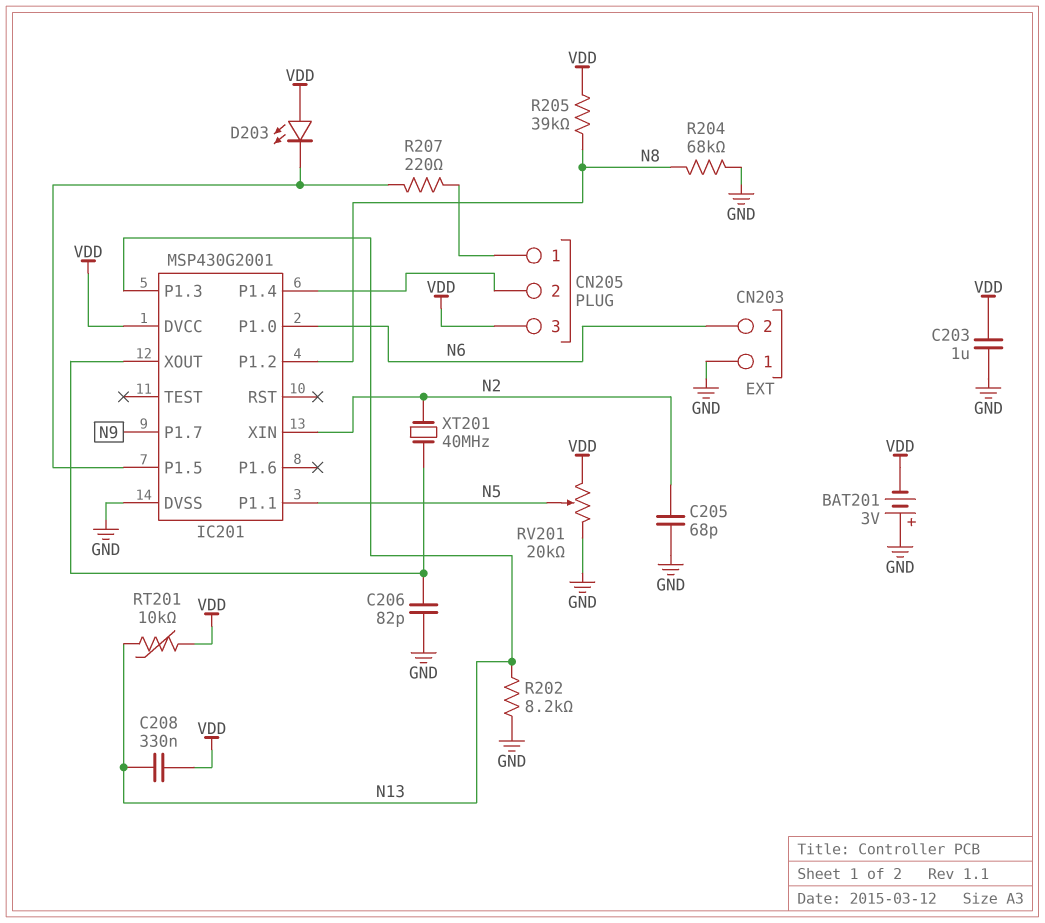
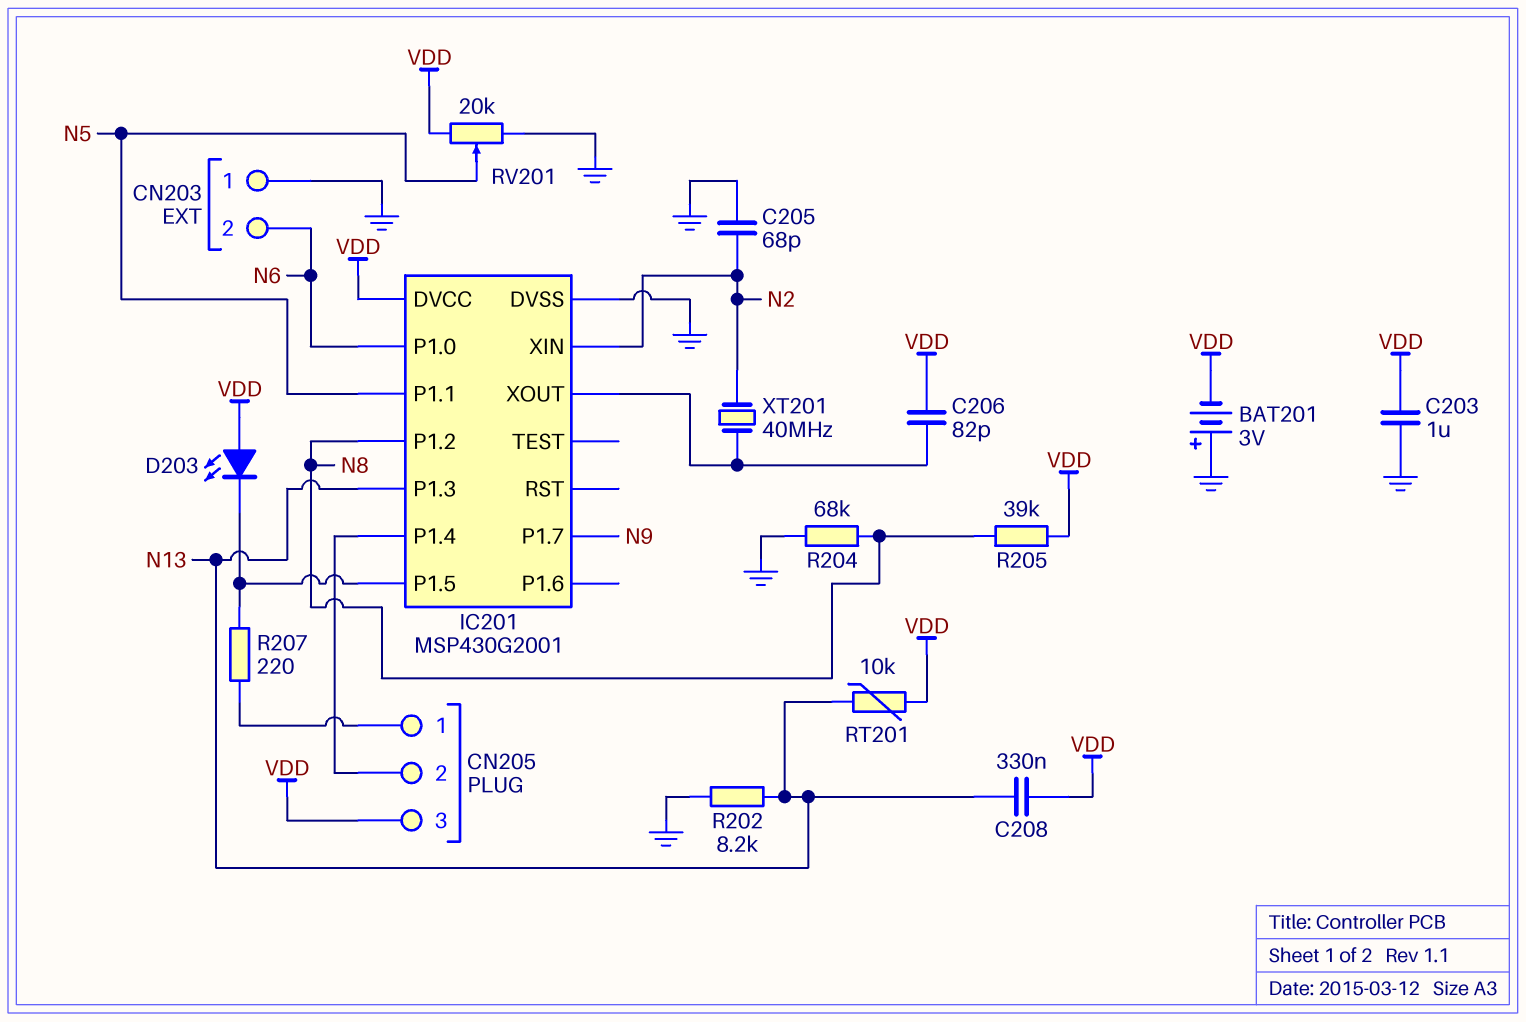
C206: 82pF (GND, IC201/XOUT) -> 82pF (IC201/XOUT, VDD)

